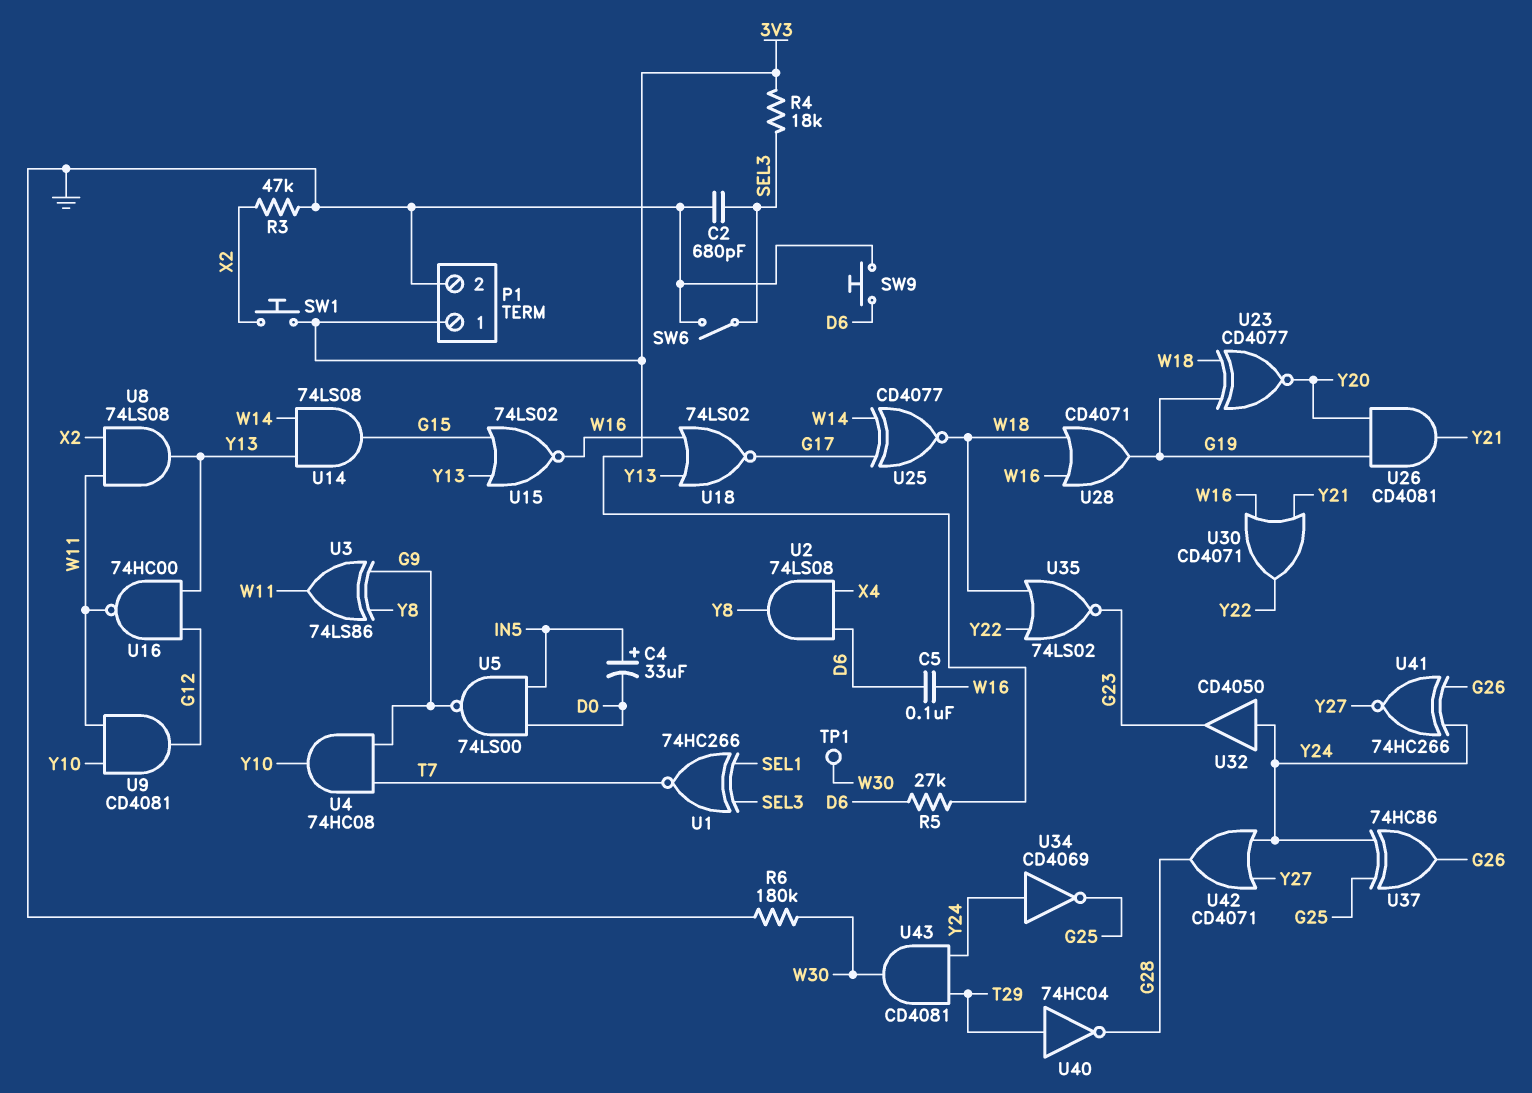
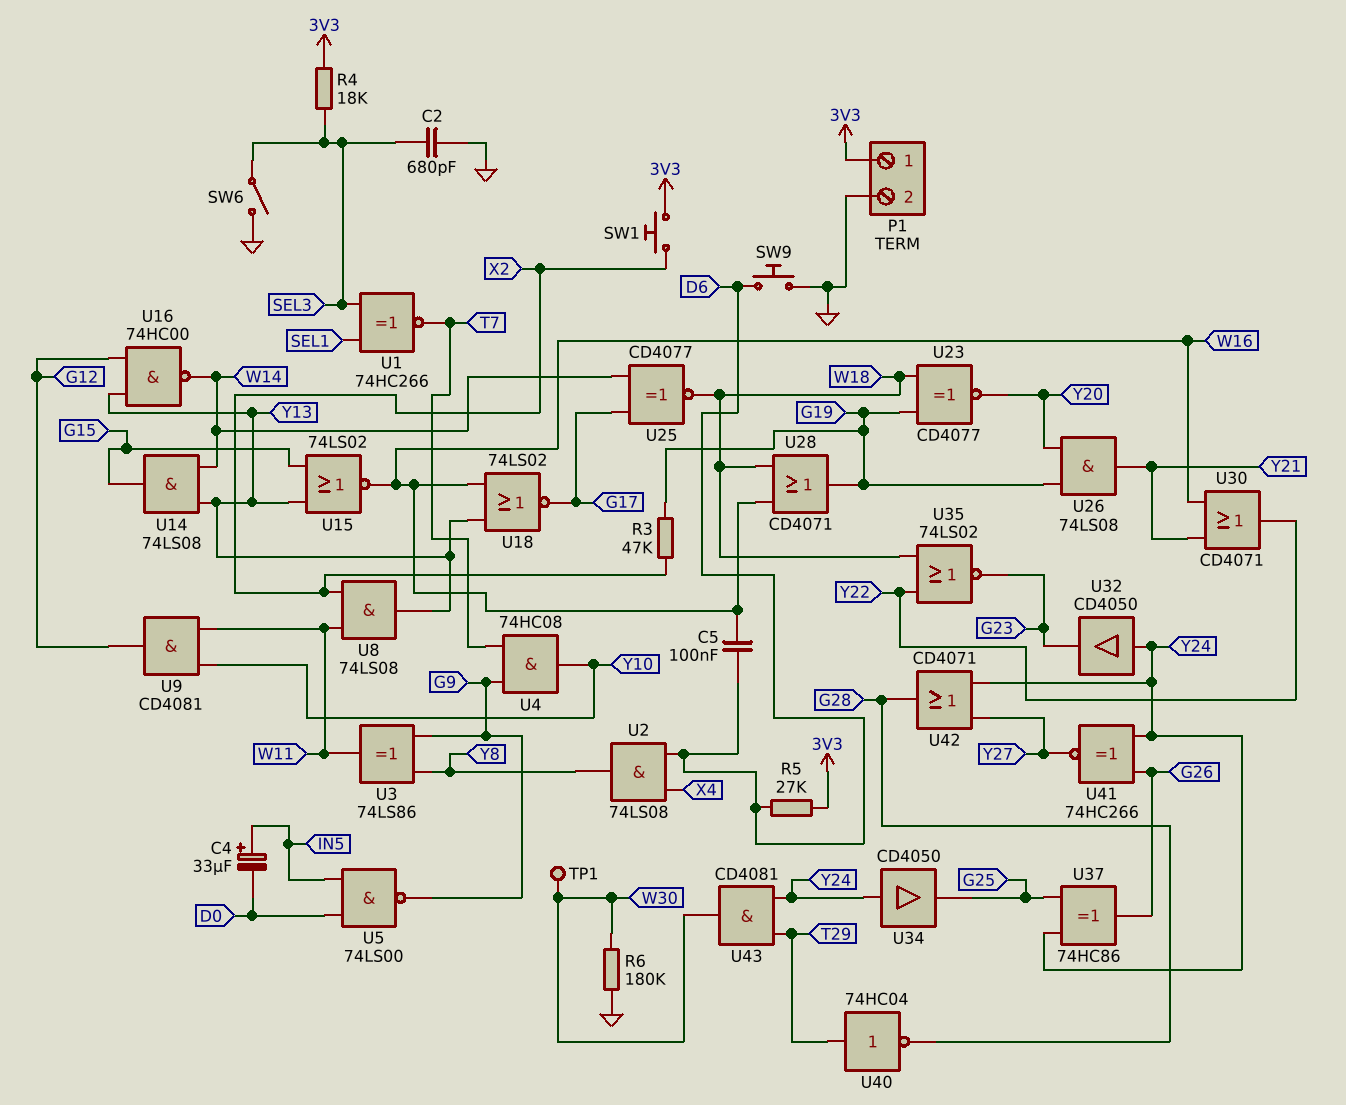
R3: 47k (GND, X2) -> 47k (G19, X2)
U16: NAND 74HC00 (in G12, in Y13, out W11) -> NAND 74HC00 (in G12, in Y13, out W14)
U26: AND CD4081 (in G19, in Y20, out Y21) -> AND 74LS08 (in G19, in Y20, out Y21)
U34: NOT CD4069 (in Y24, out G25) -> buffer CD4050 (in Y24, out G25)

